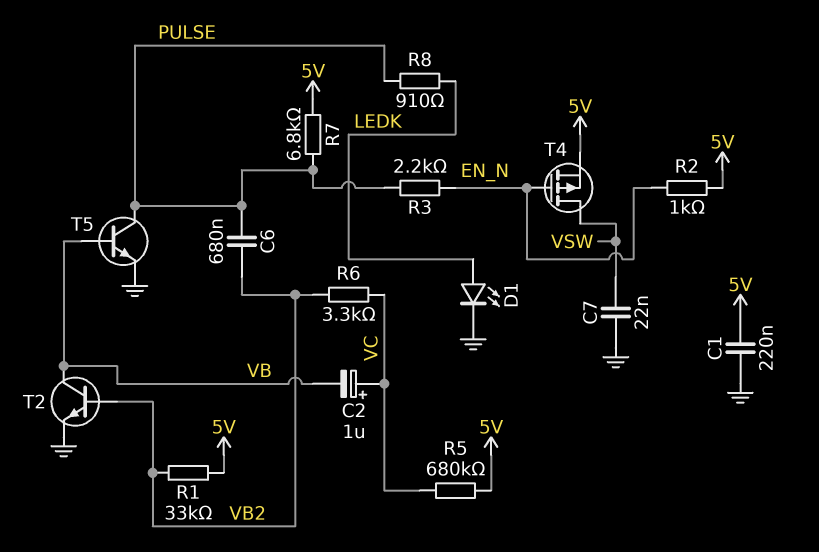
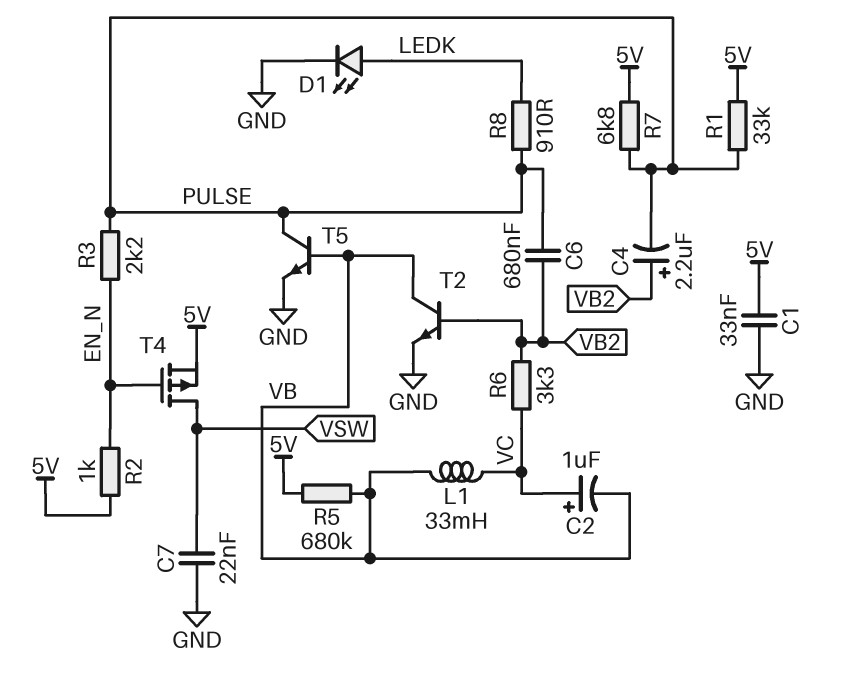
C1: 220nF (5V, GND) -> 33nF (5V, GND)
C4: none -> 2.2uF (plus VB2, minus PULSE)
L1: none -> 33mH (VB, VC)
R1: 33k (5V, VB2) -> 33k (5V, PULSE)
R5: 680k (5V, VC) -> 680k (5V, VB)

